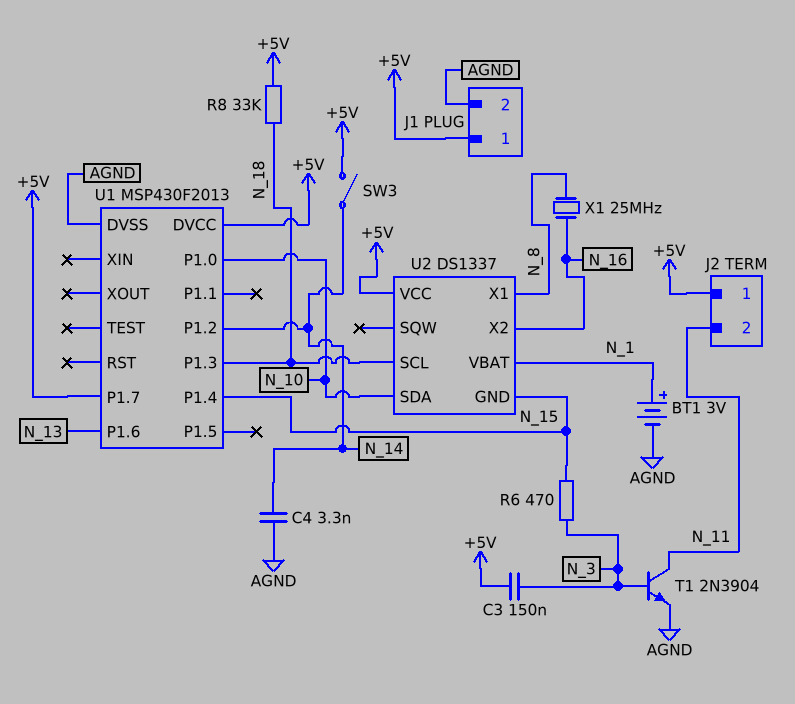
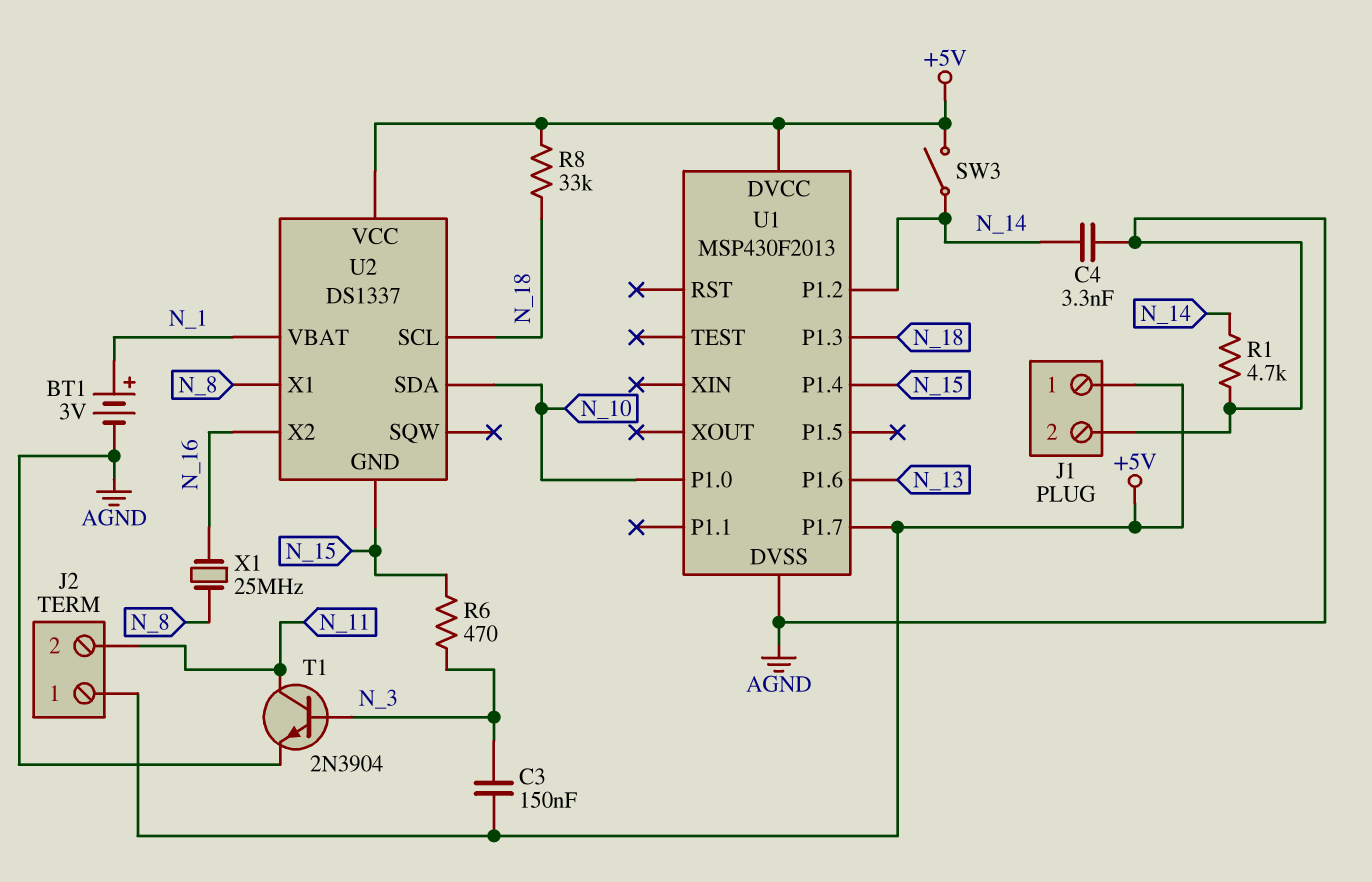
R1: none -> 4.7k (AGND, N_14)

